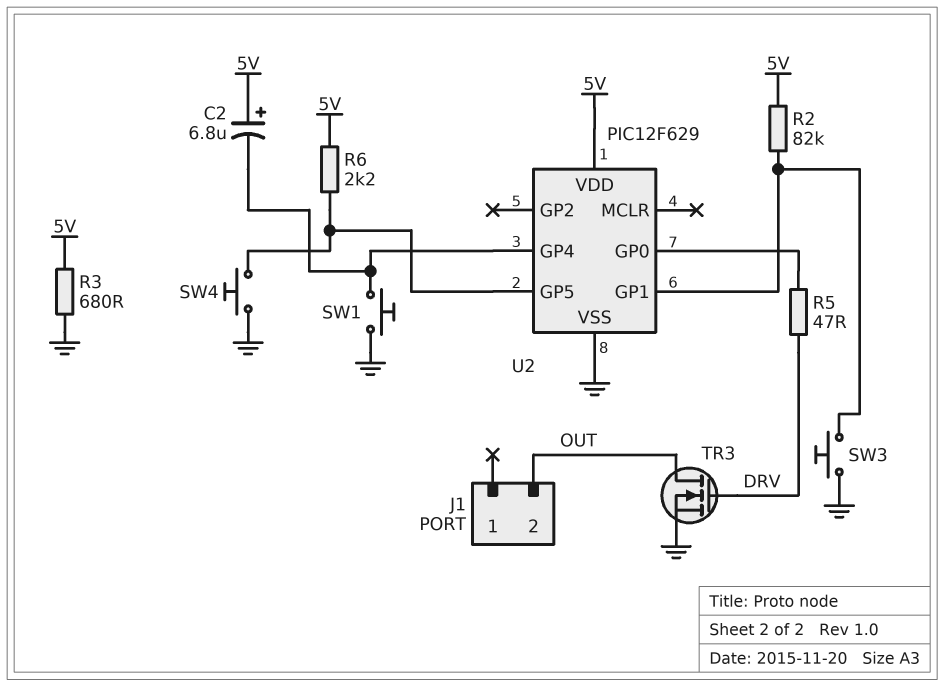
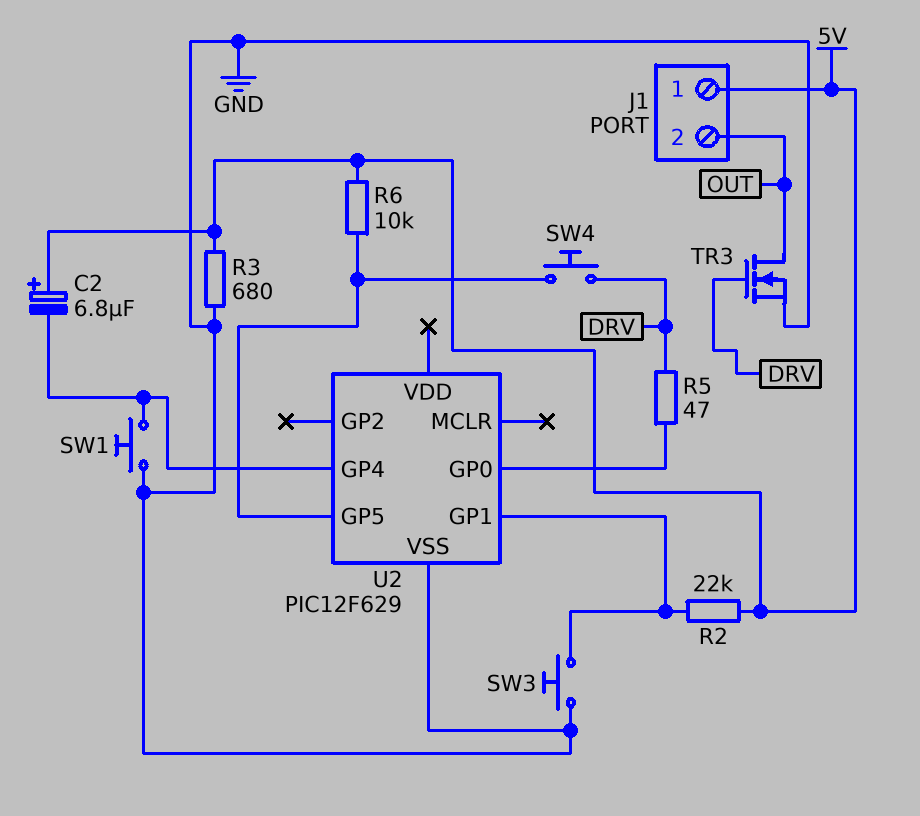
J1 pin 1: none -> 5V
R2: 82k (5V, U2/GP1) -> 22k (5V, U2/GP1)
R6: 2.2k (5V, U2/GP5) -> 10k (5V, U2/GP5)
SW4: button (GND, U2/GP5) -> button (DRV, U2/GP5)
U2 pin VDD: 5V -> none

